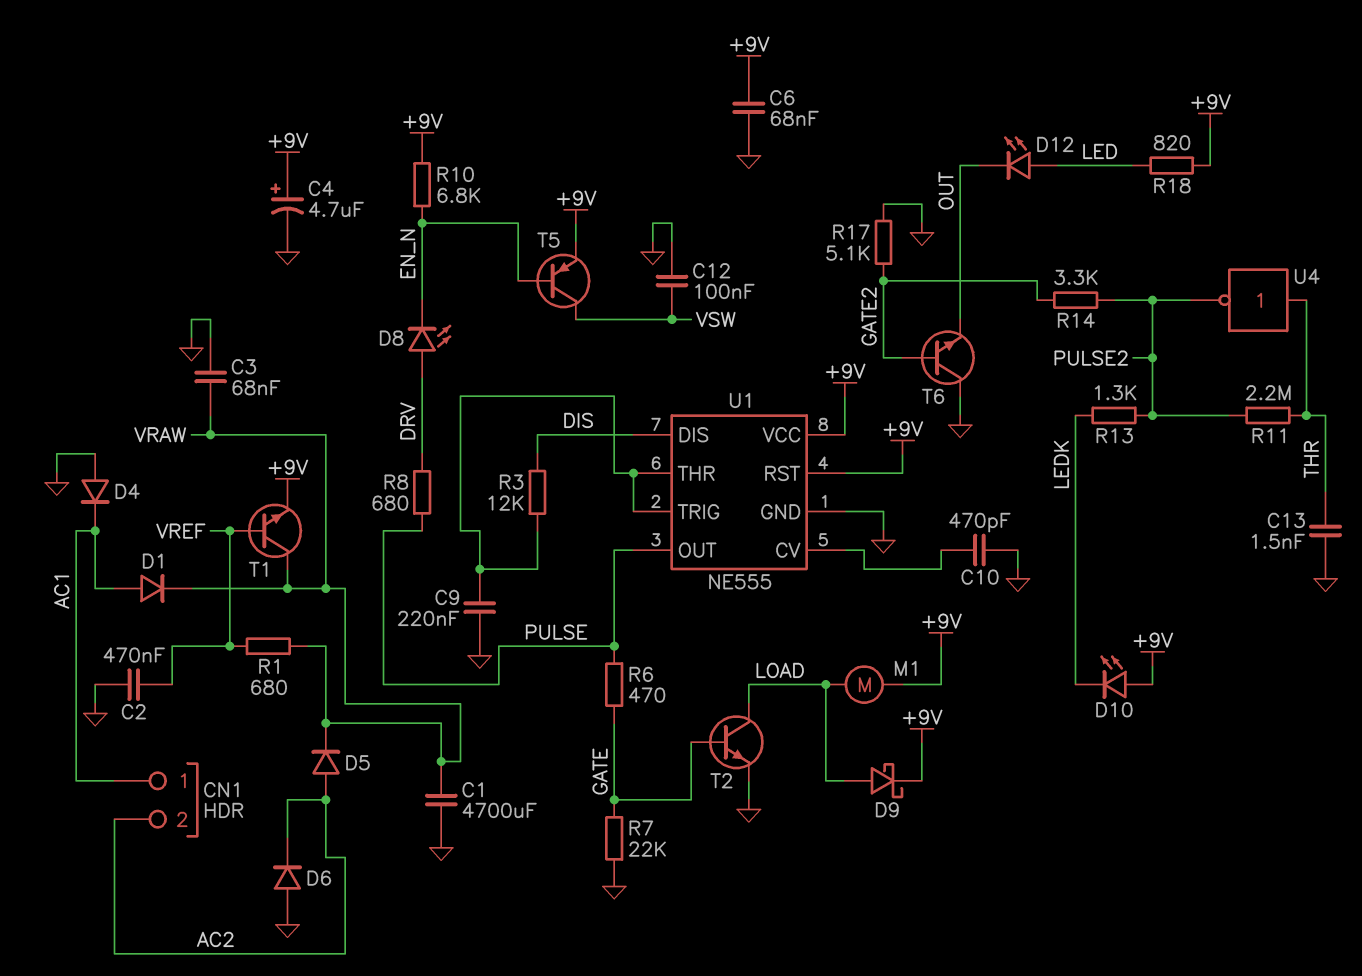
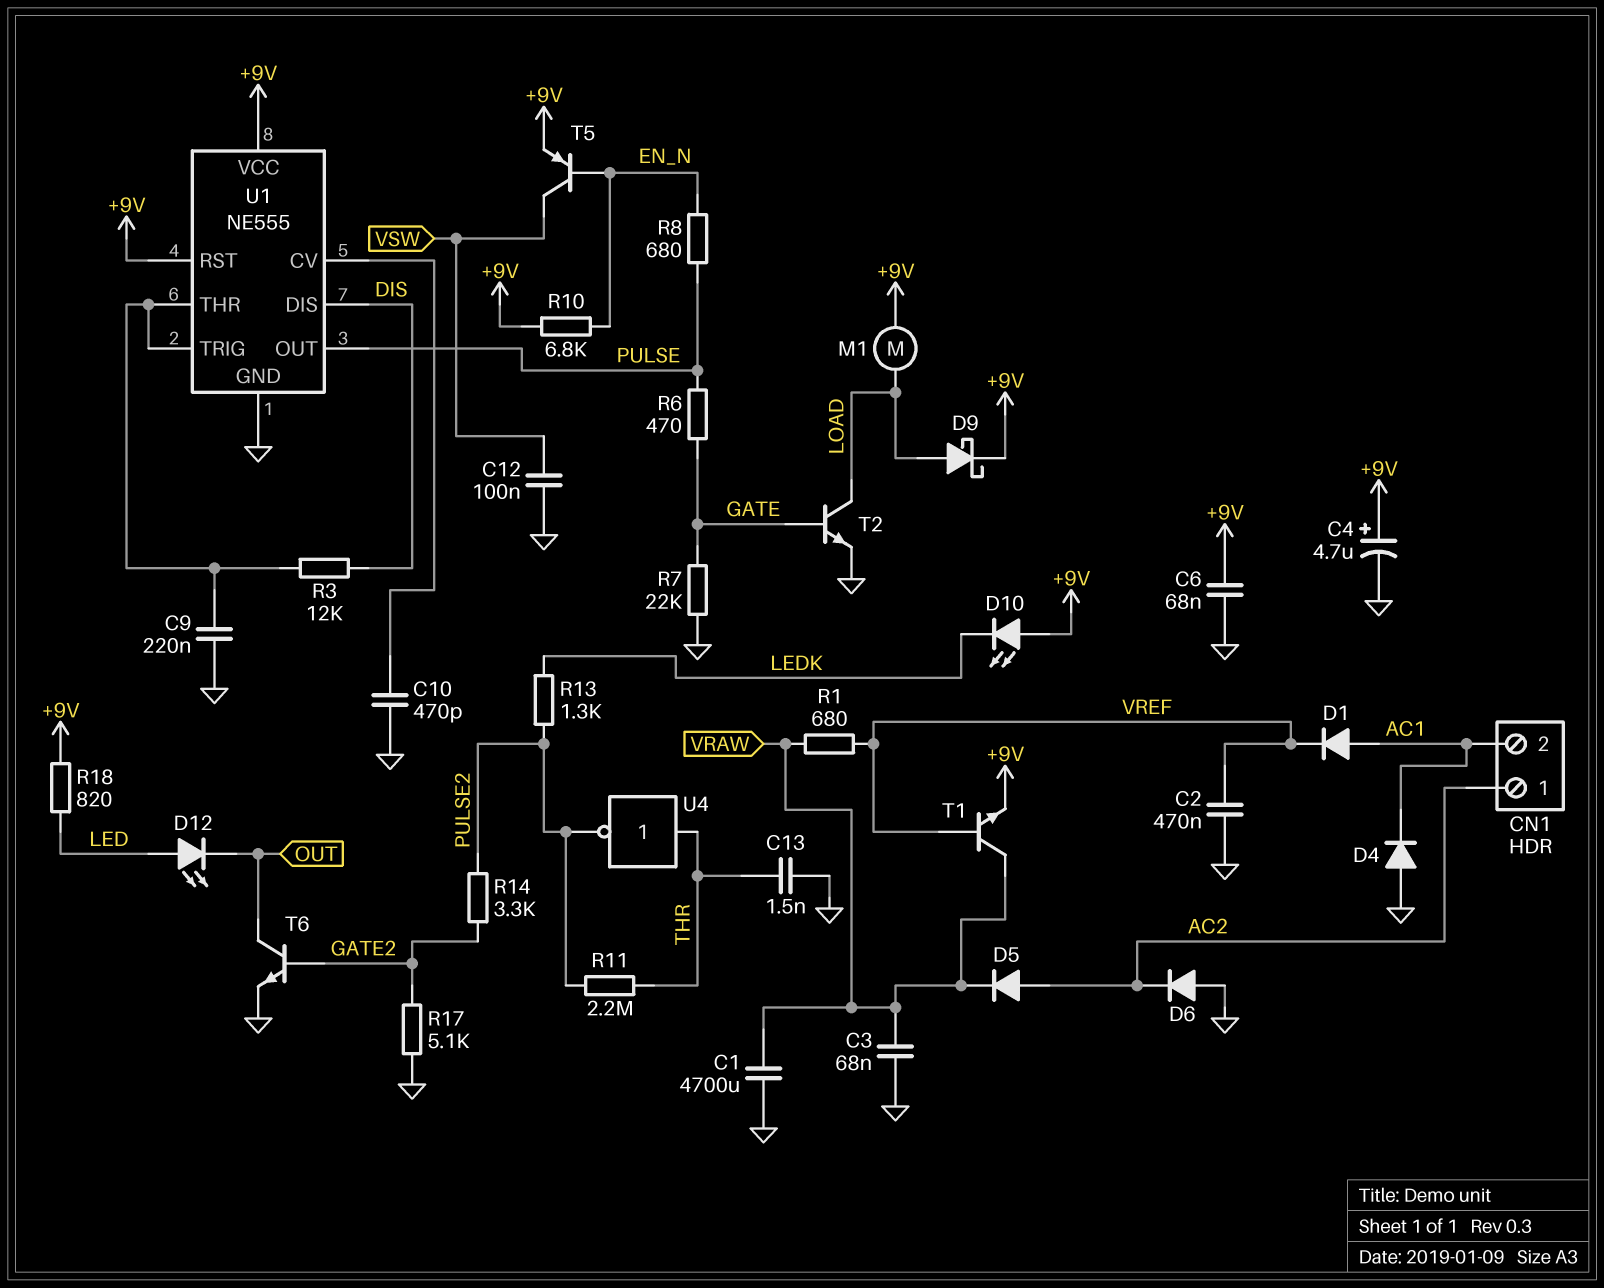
CN1 pin 1: AC1 -> AC2
CN1 pin 2: AC2 -> AC1
D1: diode (A AC1, K VRAW) -> diode (A AC1, K VREF)
D8: LED (A DRV, K EN_N) -> none
R8: 680 (DRV, PULSE) -> 680 (EN_N, PULSE)
T6: NPN (B GATE2, C GND, E OUT) -> NPN (B GATE2, C OUT, E GND)

